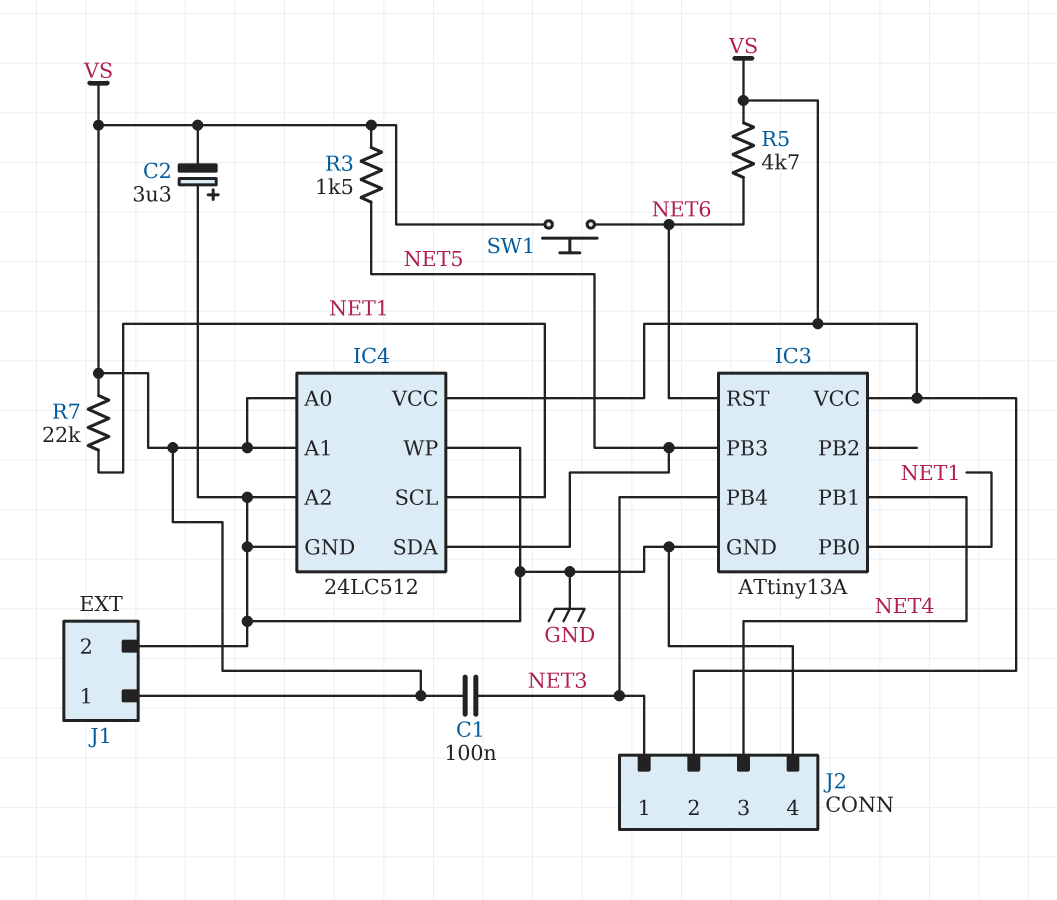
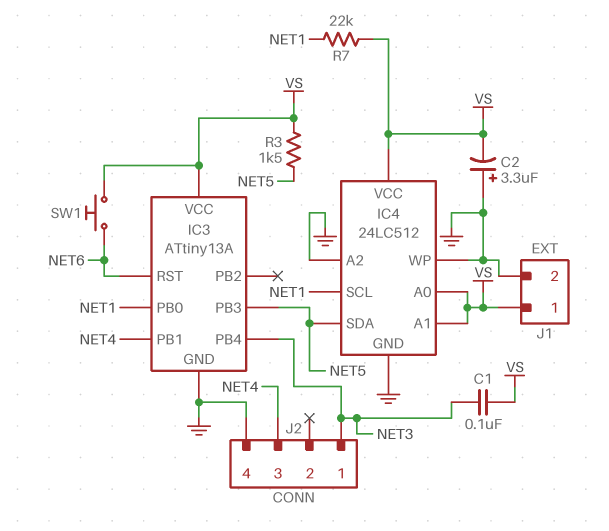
J2 pin 2: VS -> none
R5: 4.7k (NET6, VS) -> none

